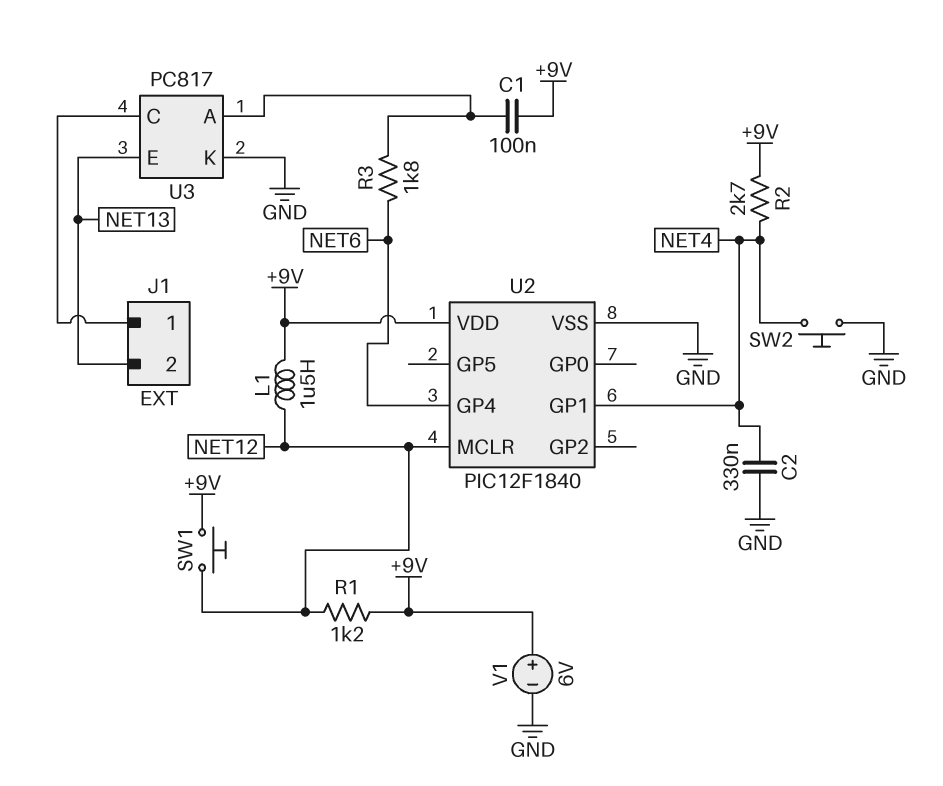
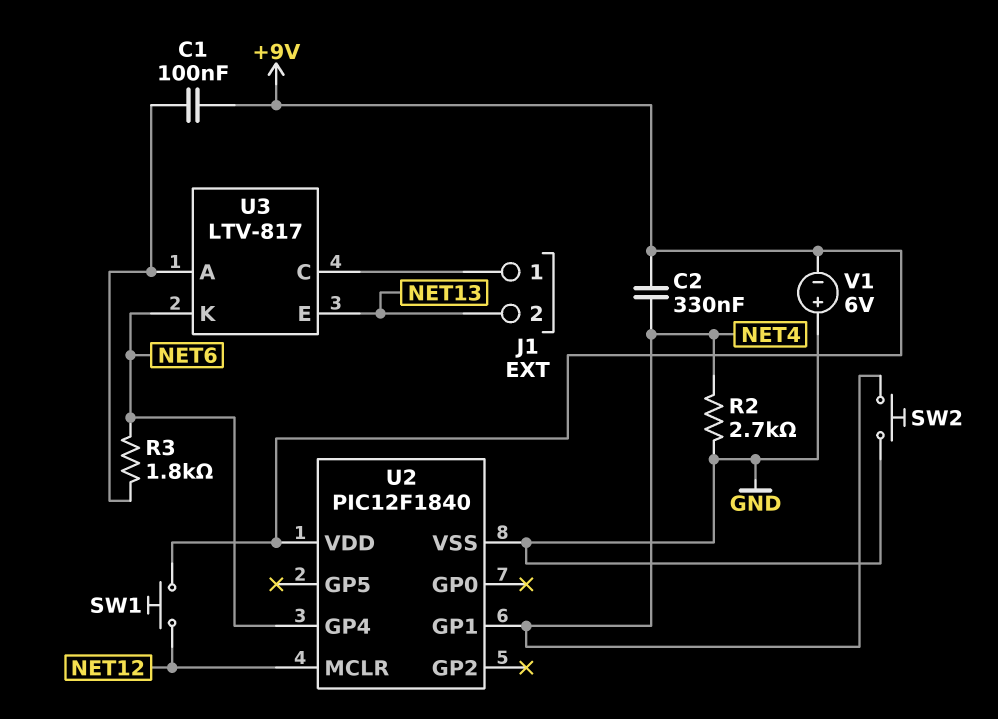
C2: 330nF (GND, NET4) -> 330nF (+9V, NET4)
L1: 1.5uH (+9V, NET12) -> none
R1: 1.2k (+9V, NET12) -> none
R2: 2.7k (+9V, NET4) -> 2.7k (GND, NET4)
U3: PC817 -> LTV-817
U3 pin K: GND -> NET6
V1: 6V (plus +9V, minus GND) -> 6V (plus GND, minus +9V)

